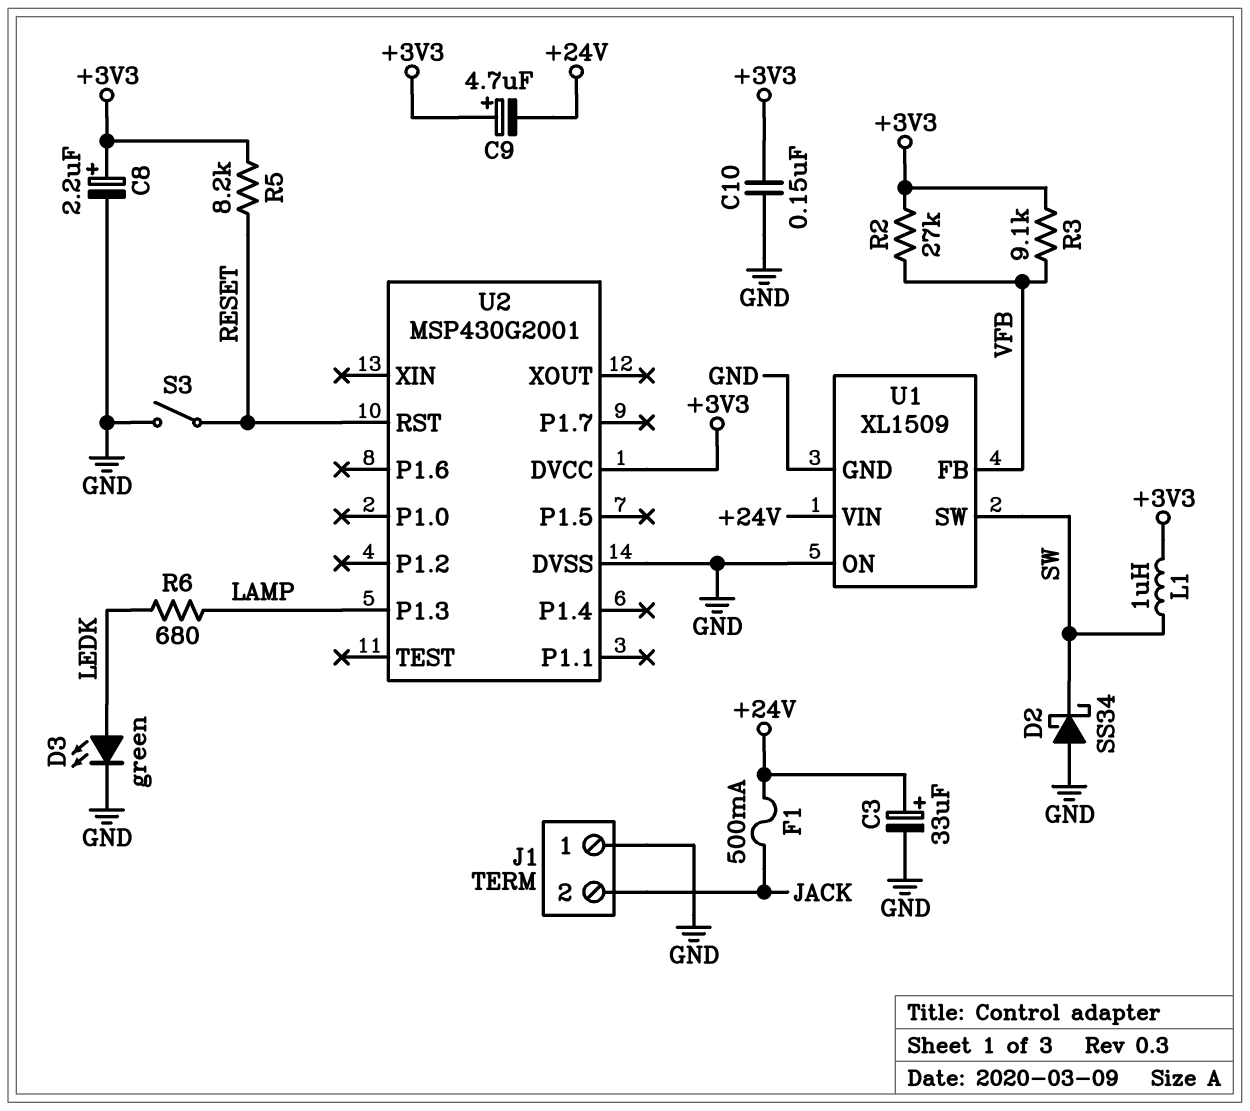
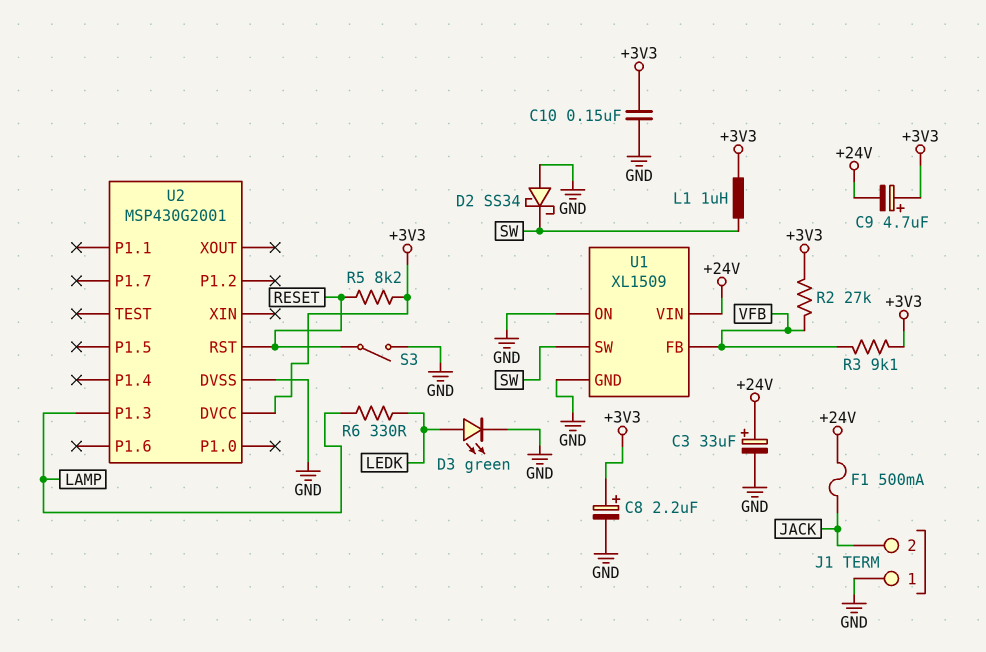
R6: 680 (LAMP, LEDK) -> 330 (LAMP, LEDK)

